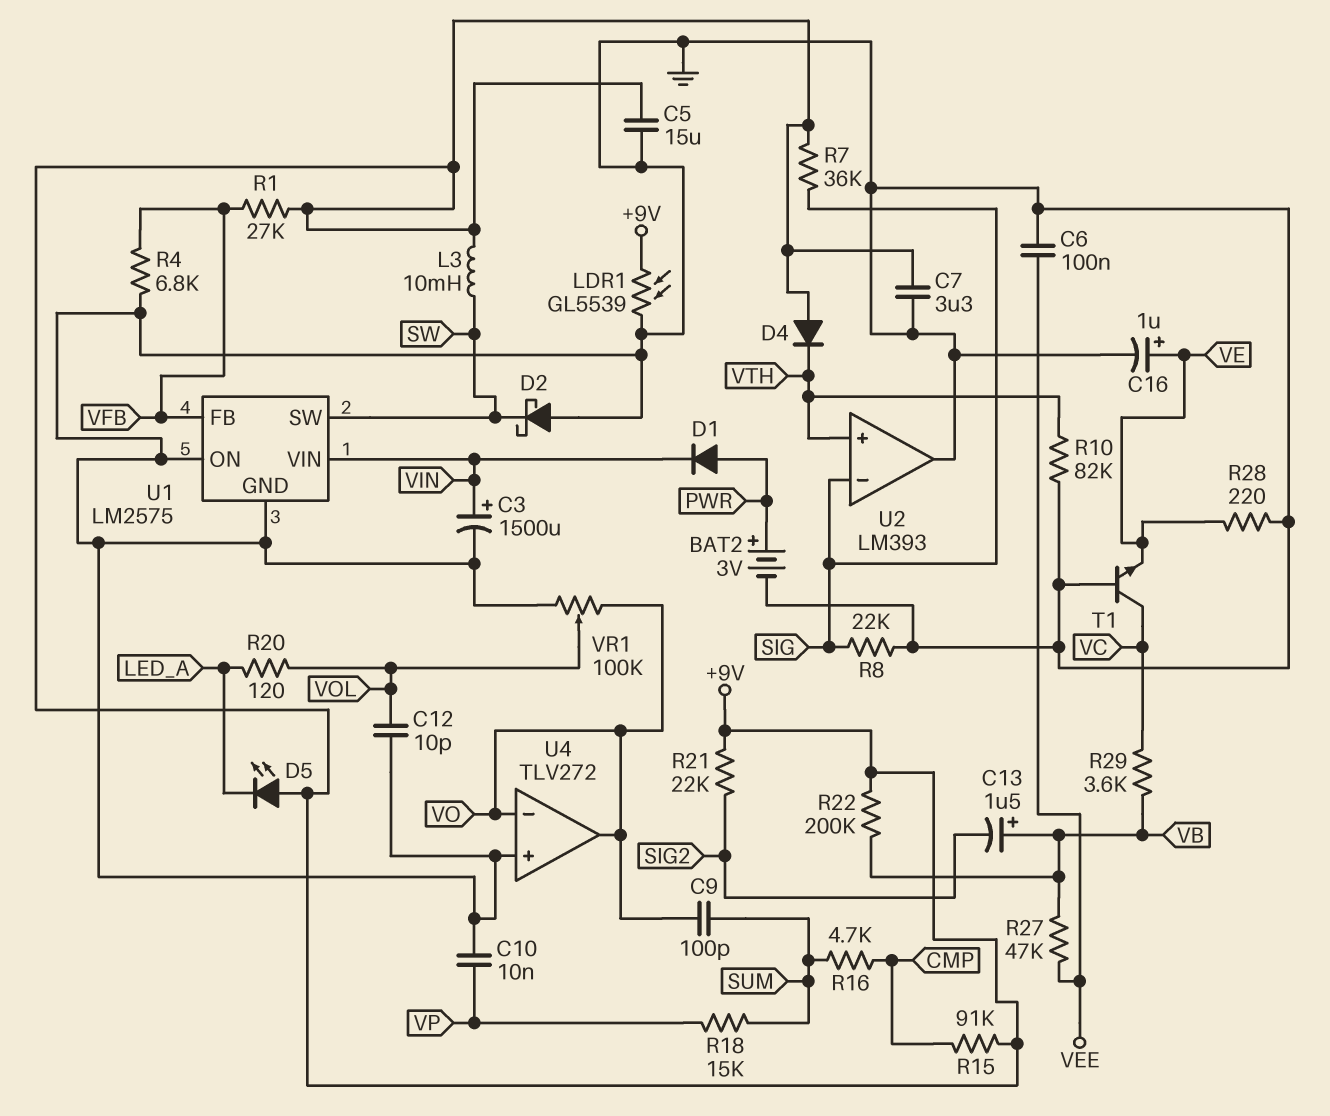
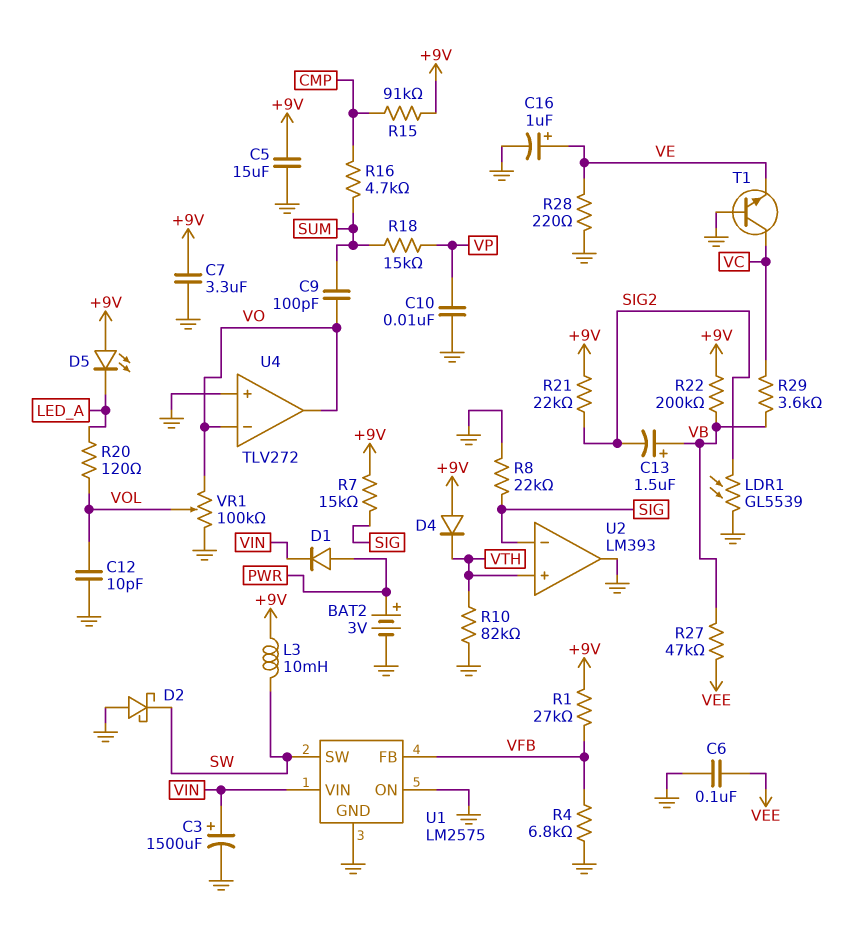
LDR1: GL5539 (+9V, GND) -> GL5539 (GND, SIG2)
R7: 36k (+9V, SIG) -> 15k (+9V, SIG)

